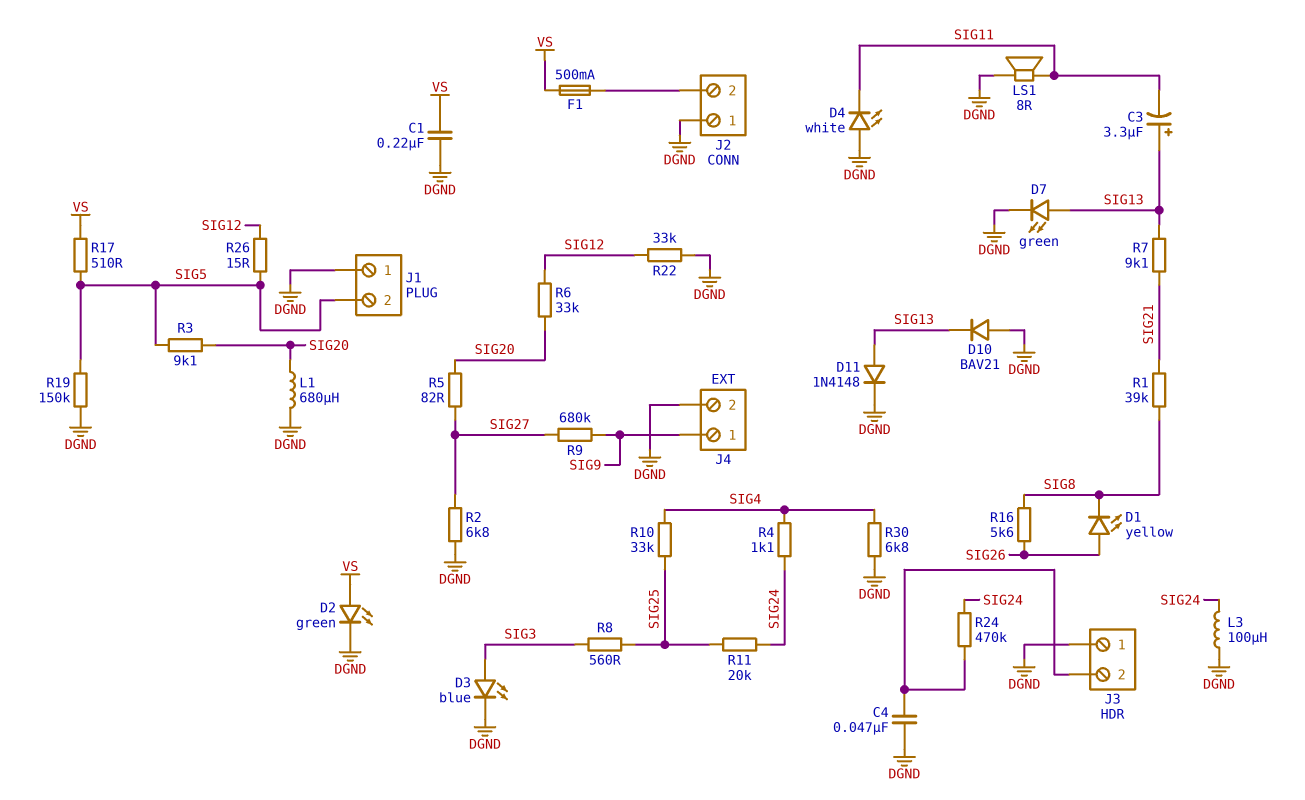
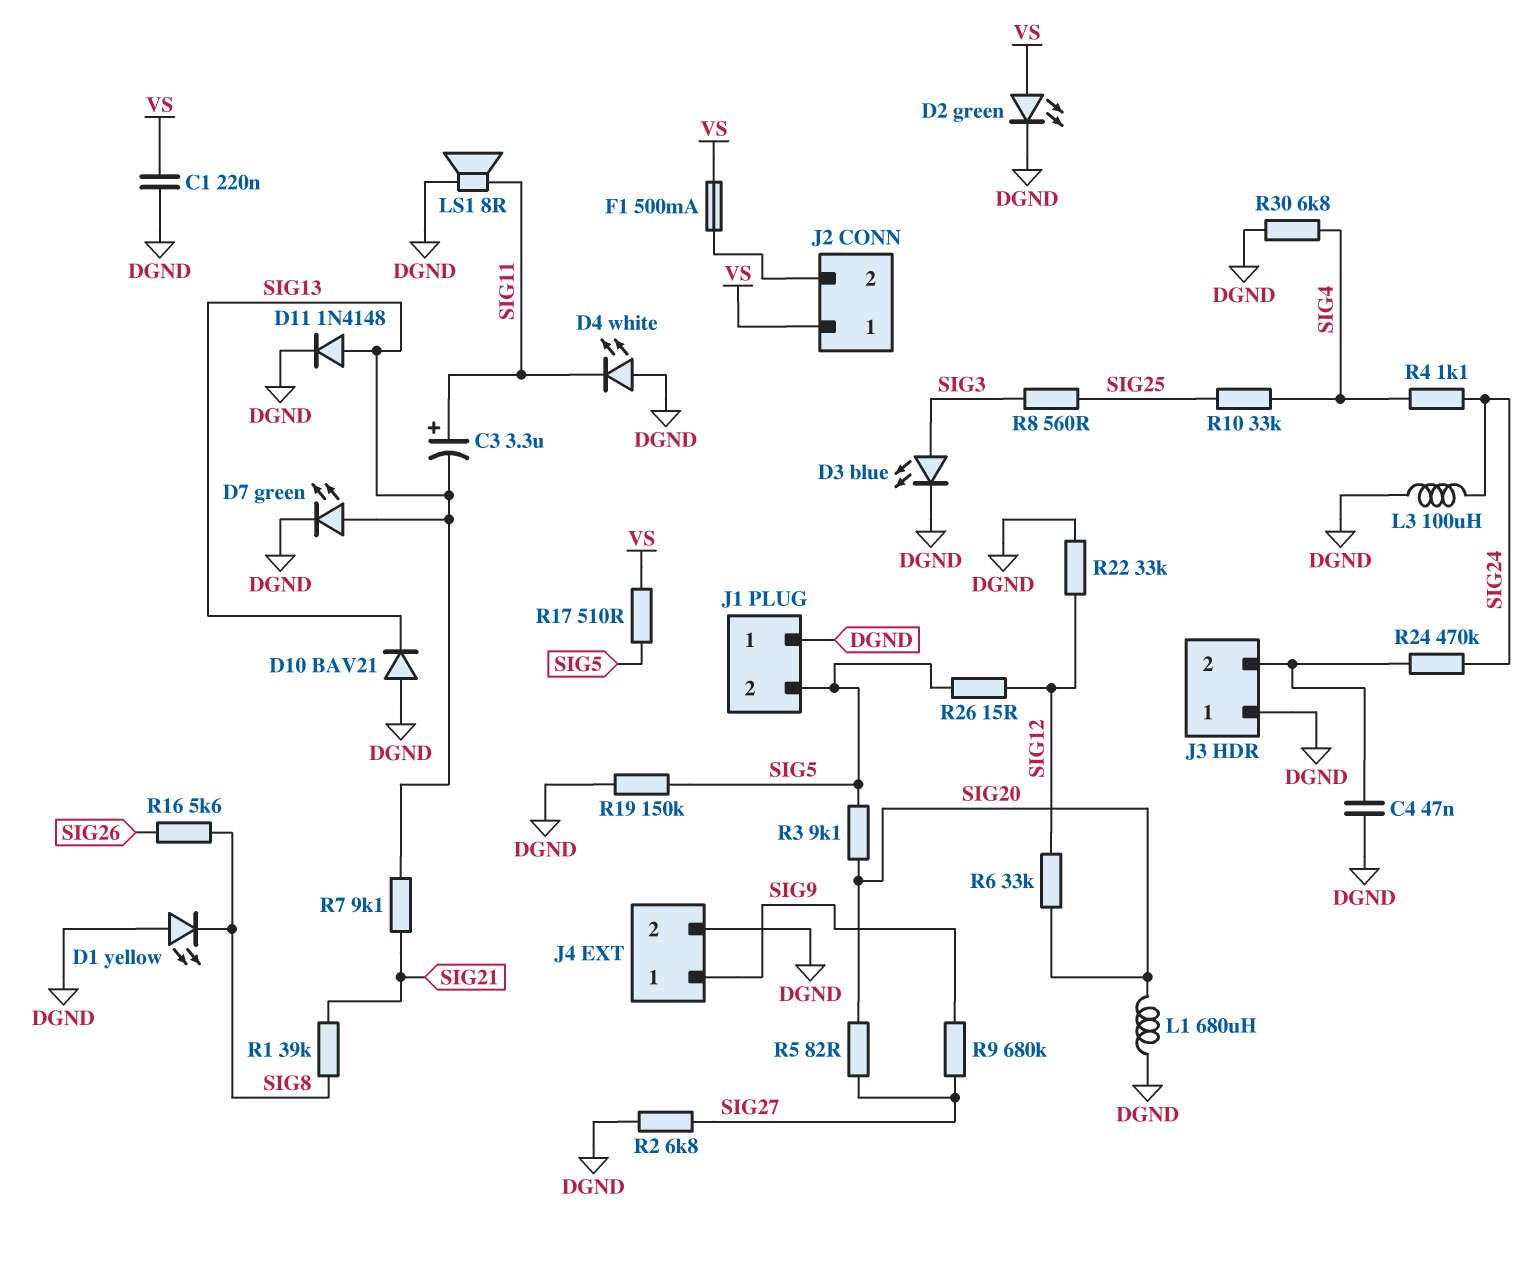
C3: 3.3uF (plus SIG13, minus SIG11) -> 3.3uF (plus SIG11, minus SIG13)
D1: LED yellow (A SIG26, K SIG8) -> LED yellow (A DGND, K SIG8)
J2 pin 1: DGND -> VS
R11: 20k (SIG24, SIG25) -> none

